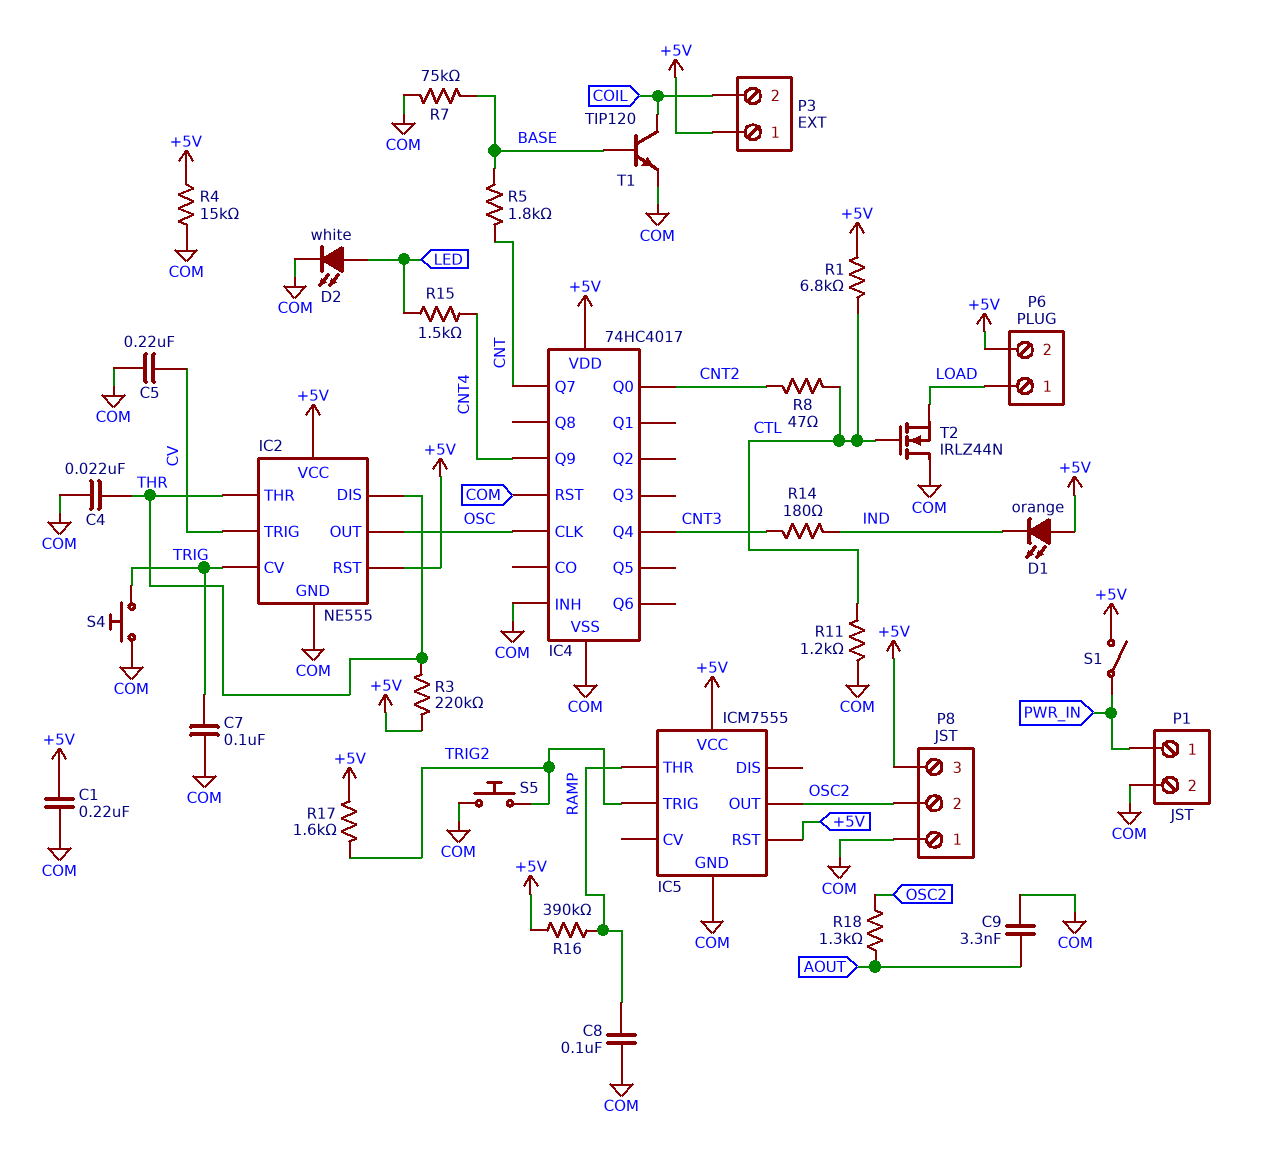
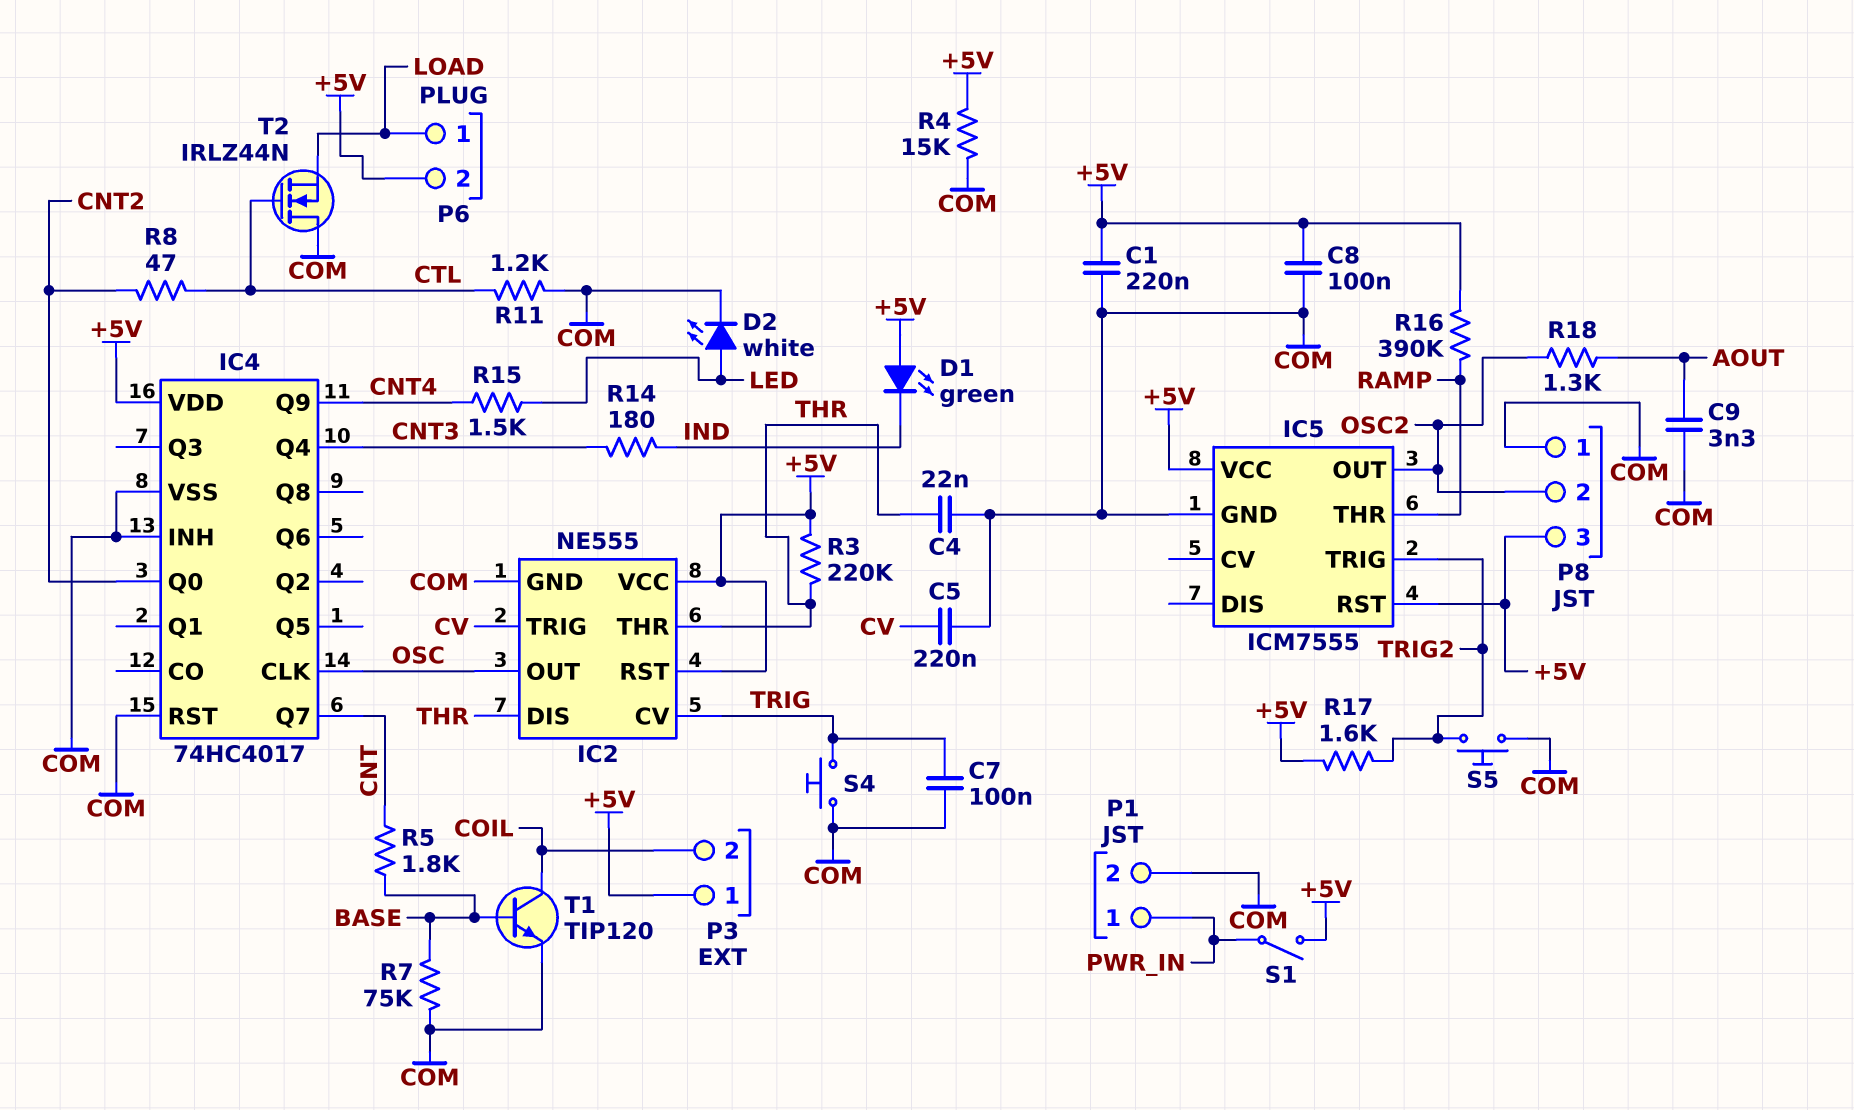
C8: 100nF (COM, RAMP) -> 100nF (+5V, COM)
D1: LED orange (A +5V, K IND) -> LED green (A +5V, K IND)
R1: 6.8k (+5V, CTL) -> none

